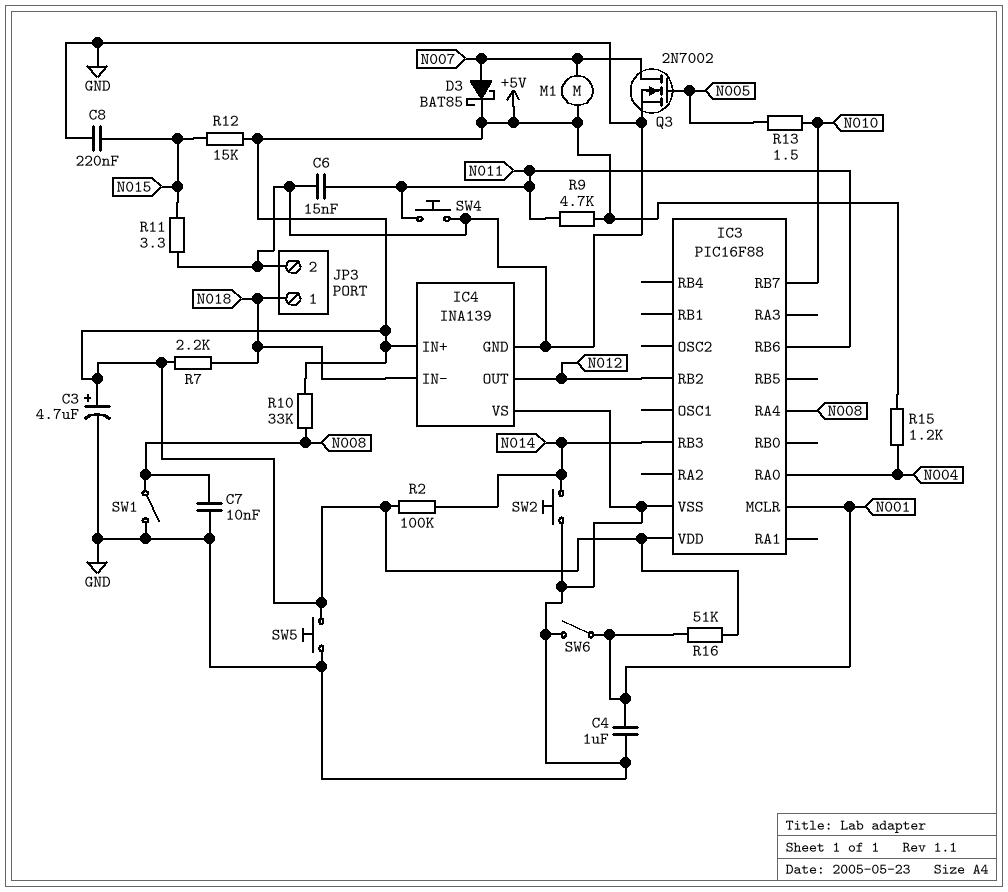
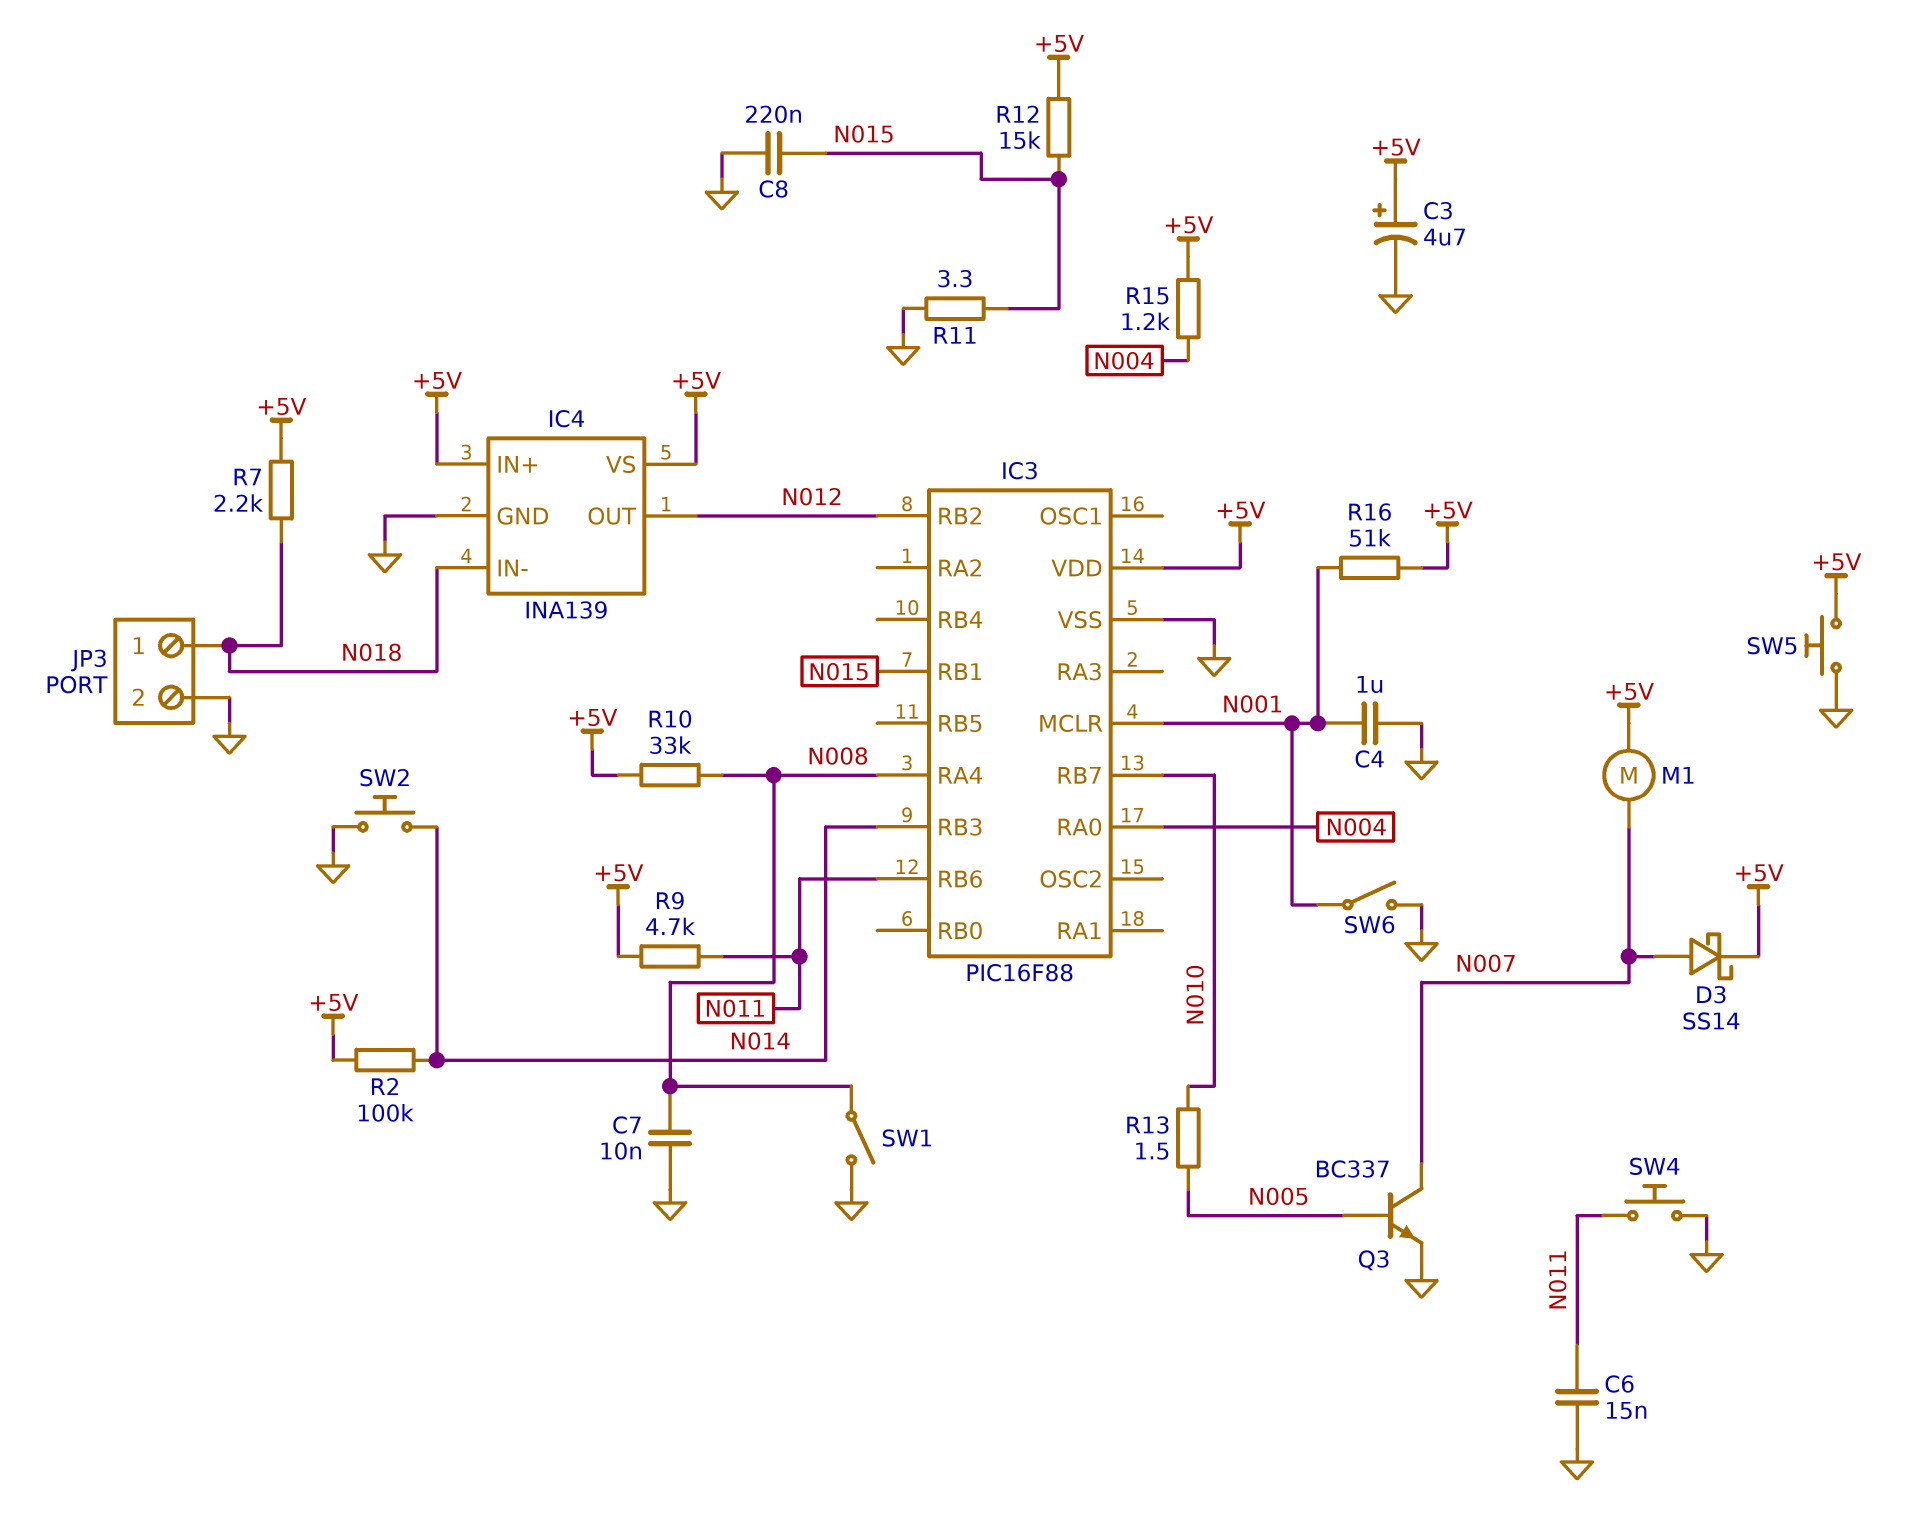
D3: schottky BAT85 (A N007, K +5V) -> schottky SS14 (A N007, K +5V)
IC3 pin RB1: none -> N015
IC4 pin VS: GND -> +5V
Q3: NMOS 2N7002 (G N005, D N007, S GND) -> NPN BC337 (B N005, C N007, E GND)

